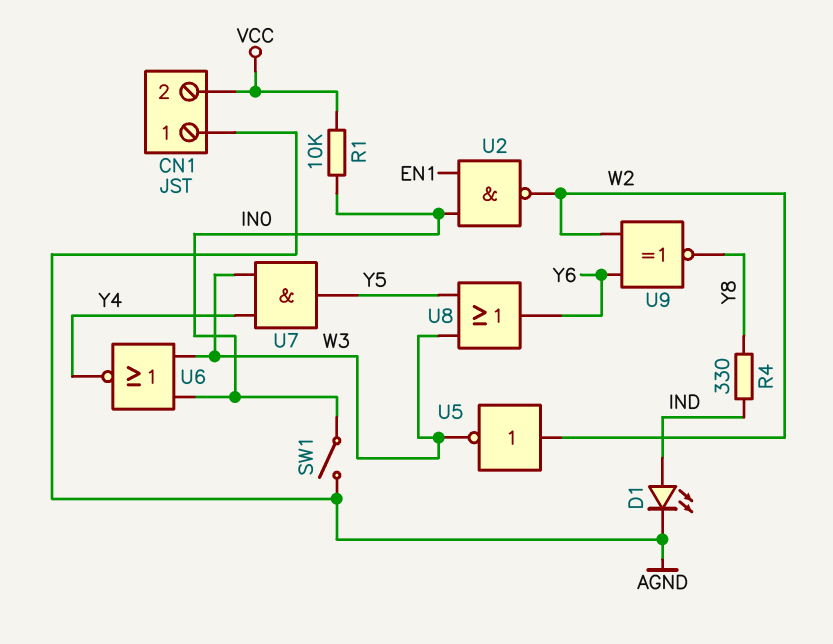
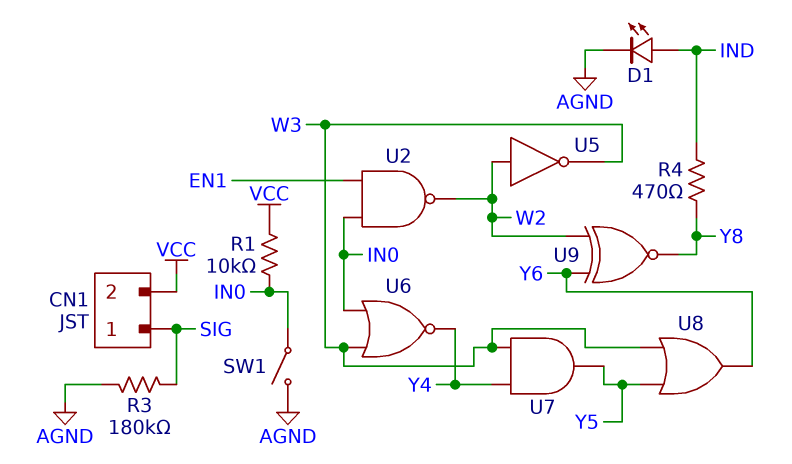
CN1 pin 1: AGND -> SIG
R3: none -> 180k (AGND, SIG)
R4: 330 (IND, Y8) -> 470 (IND, Y8)

